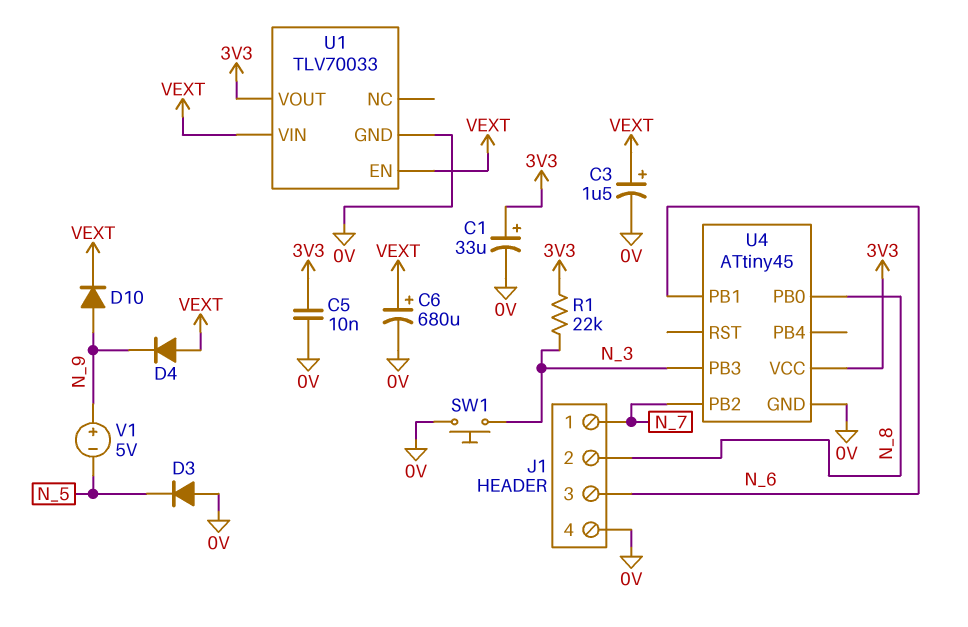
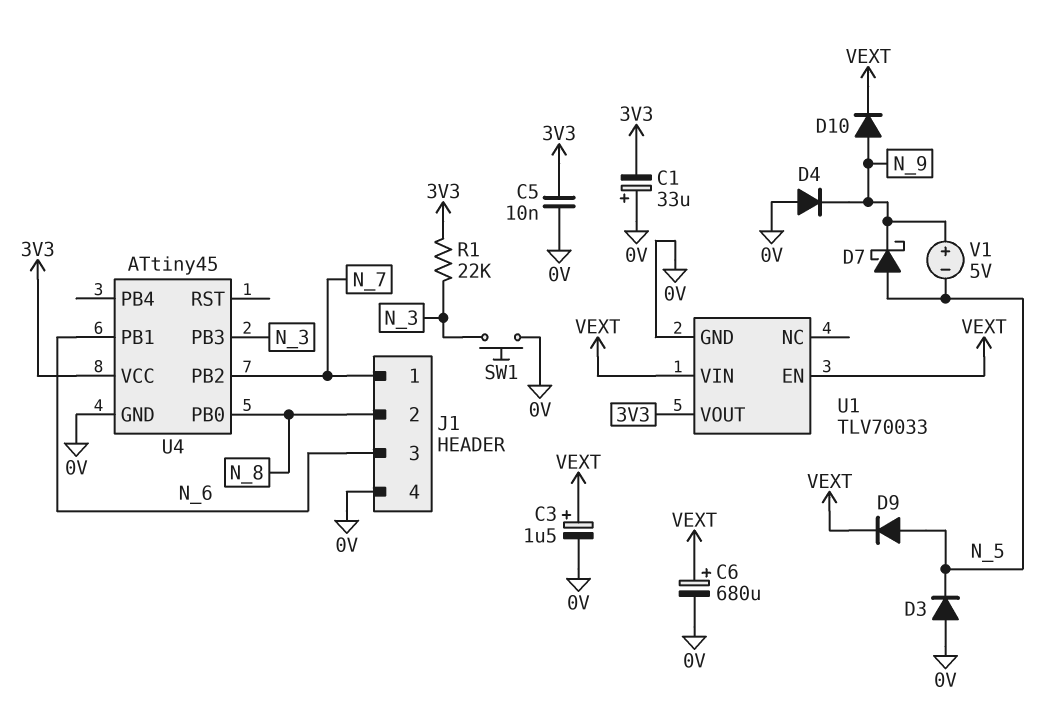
C1: 33uF (plus 3V3, minus 0V) -> 33uF (plus 0V, minus 3V3)
D4: diode (A VEXT, K N_9) -> diode (A 0V, K N_9)
D7: none -> schottky (A N_5, K N_9)
D9: none -> diode (A N_5, K VEXT)

